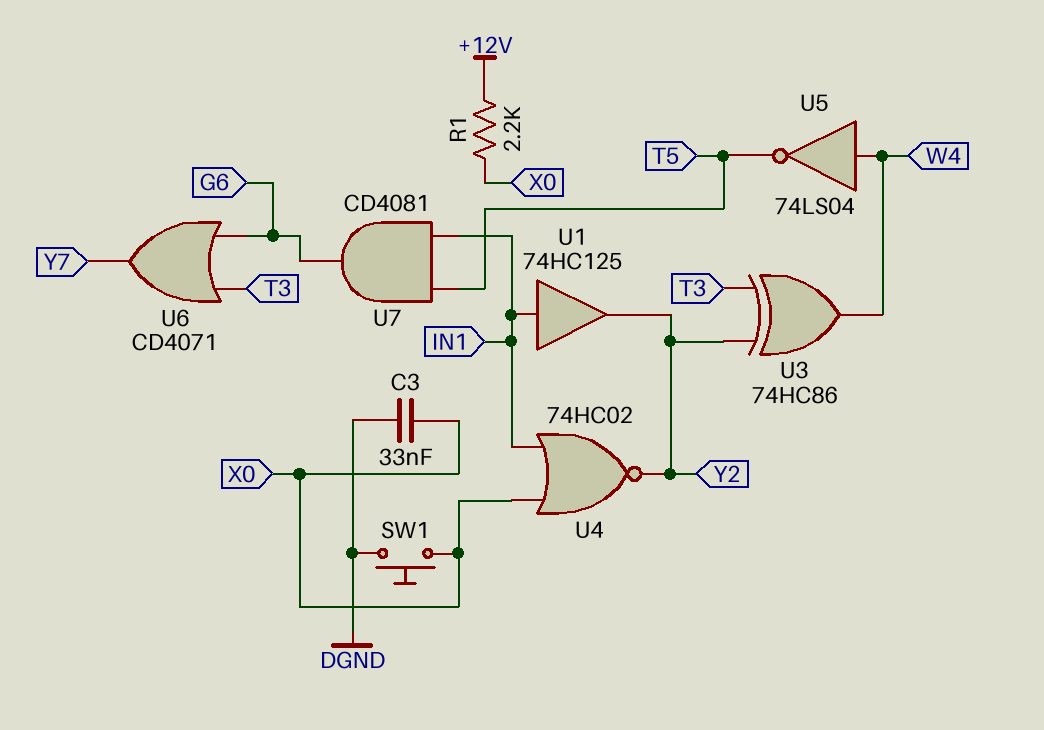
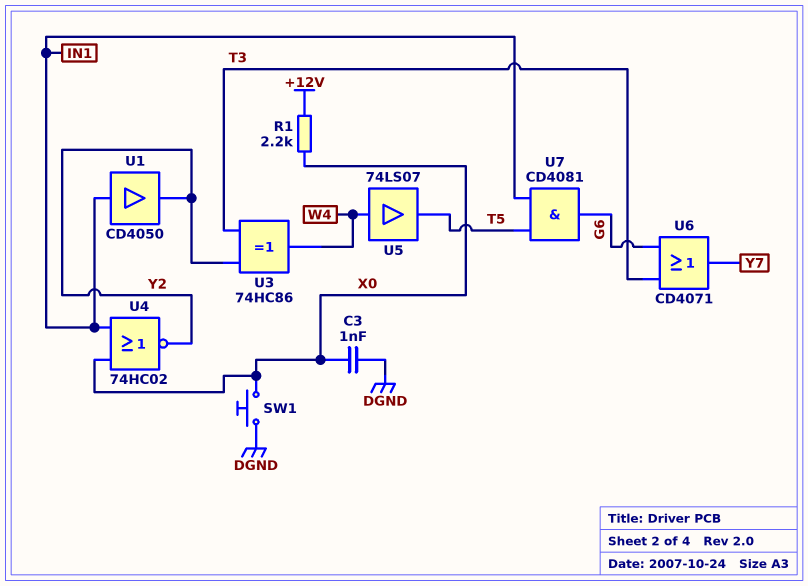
C3: 33nF (DGND, X0) -> 1nF (DGND, X0)
U1: buffer 74HC125 (in IN1, out Y2) -> buffer CD4050 (in IN1, out Y2)
U5: NOT 74LS04 (in W4, out T5) -> buffer 74LS07 (in W4, out T5)

